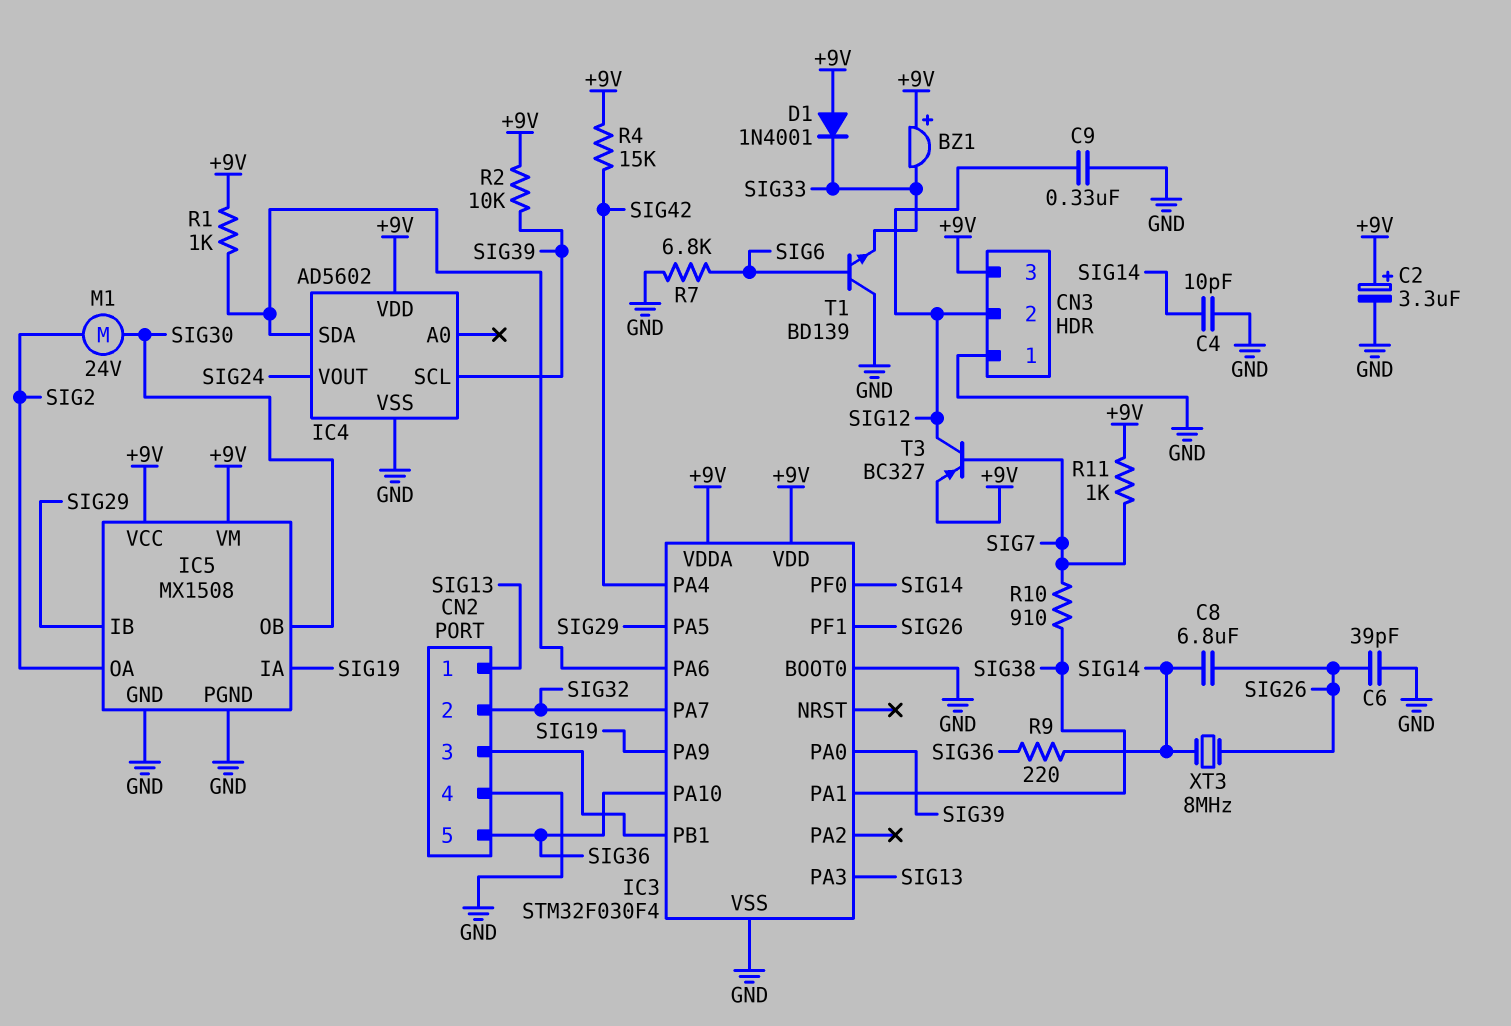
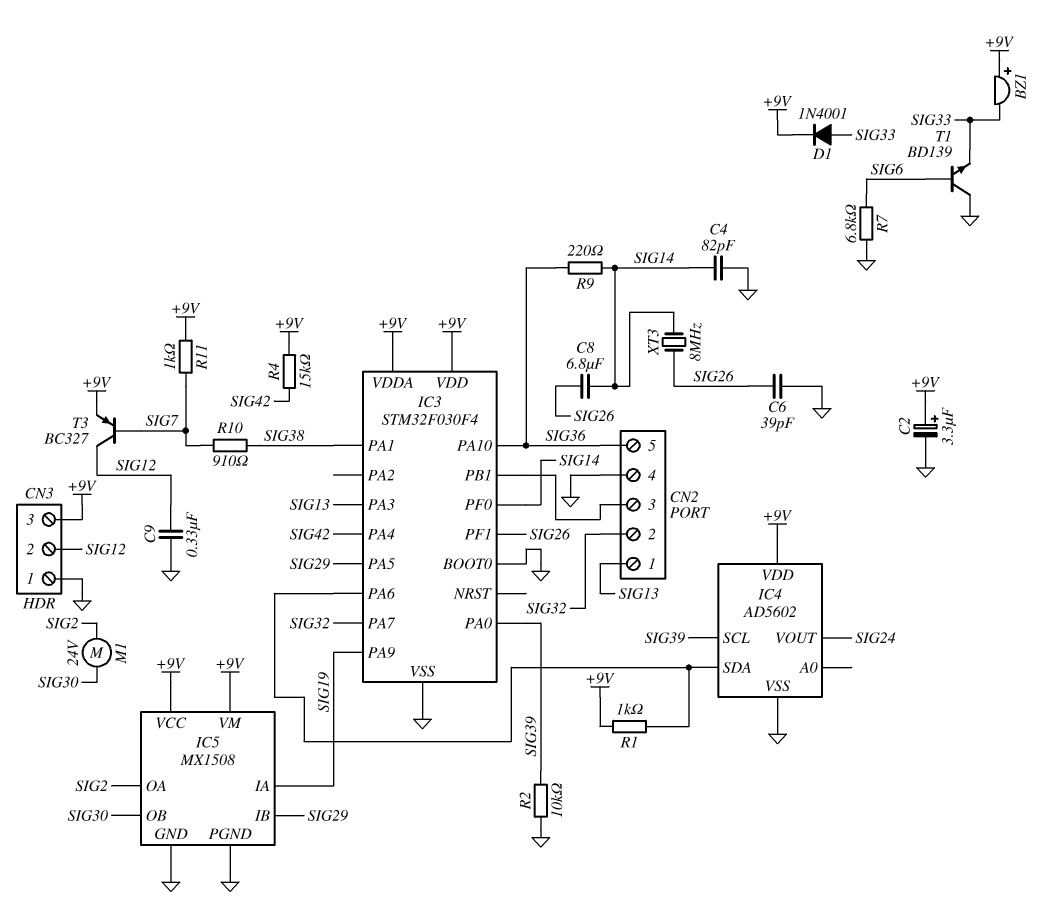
C4: 10pF (GND, SIG14) -> 82pF (GND, SIG14)
D1: diode 1N4001 (A +9V, K SIG33) -> diode 1N4001 (A SIG33, K +9V)
R2: 10k (+9V, SIG39) -> 10k (GND, SIG39)

